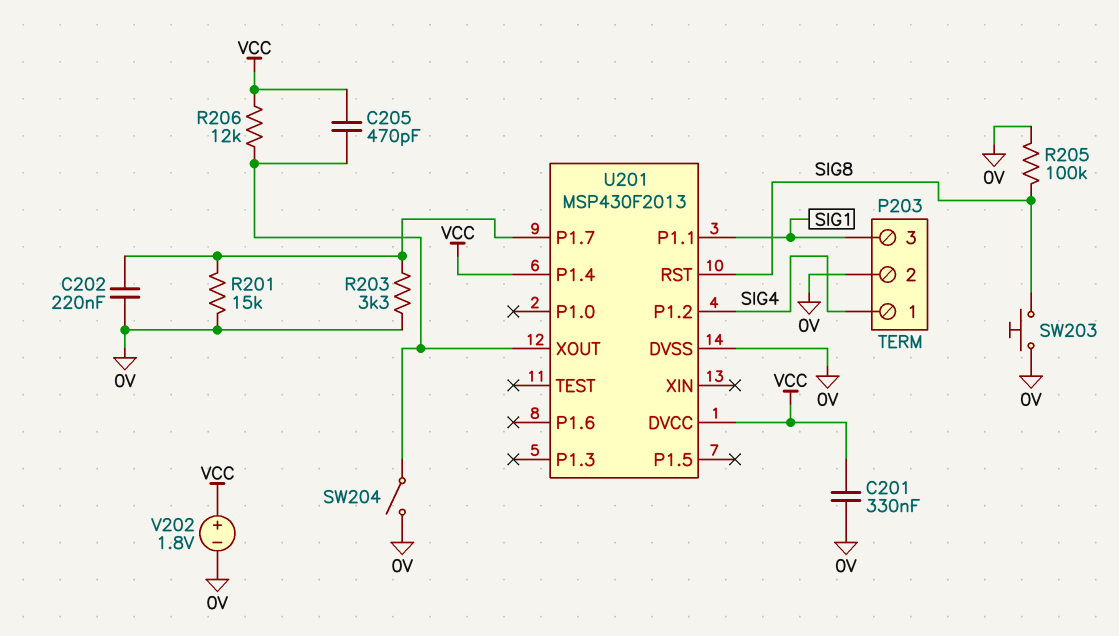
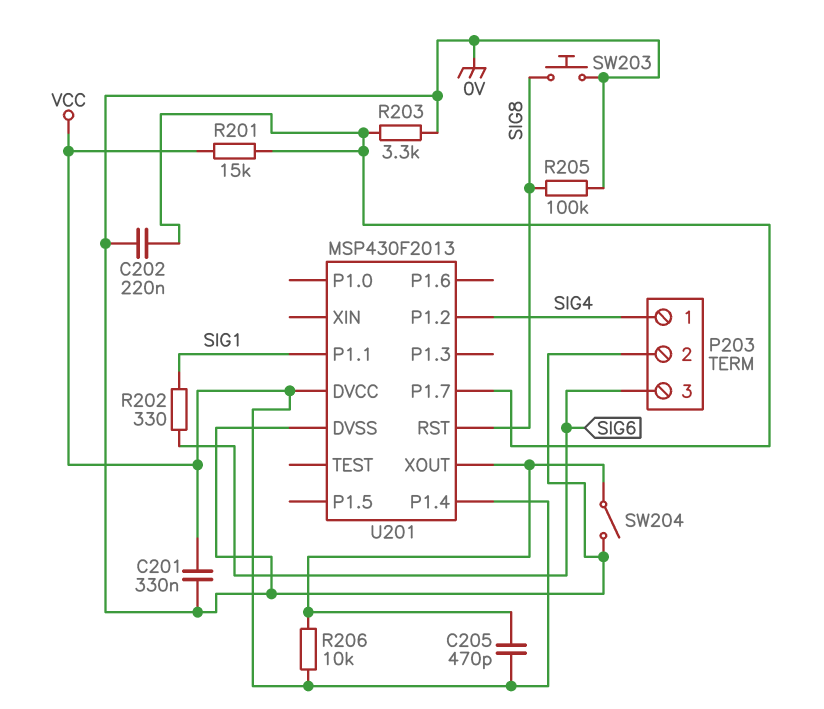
P203 pin 3: SIG1 -> SIG6
R201: 15k (0V, U201/P1.7) -> 15k (U201/P1.7, VCC)
R202: none -> 330 (SIG1, SIG6)
R206: 12k (U201/XOUT, VCC) -> 10k (U201/XOUT, VCC)
V202: 1.8V (plus VCC, minus 0V) -> none

